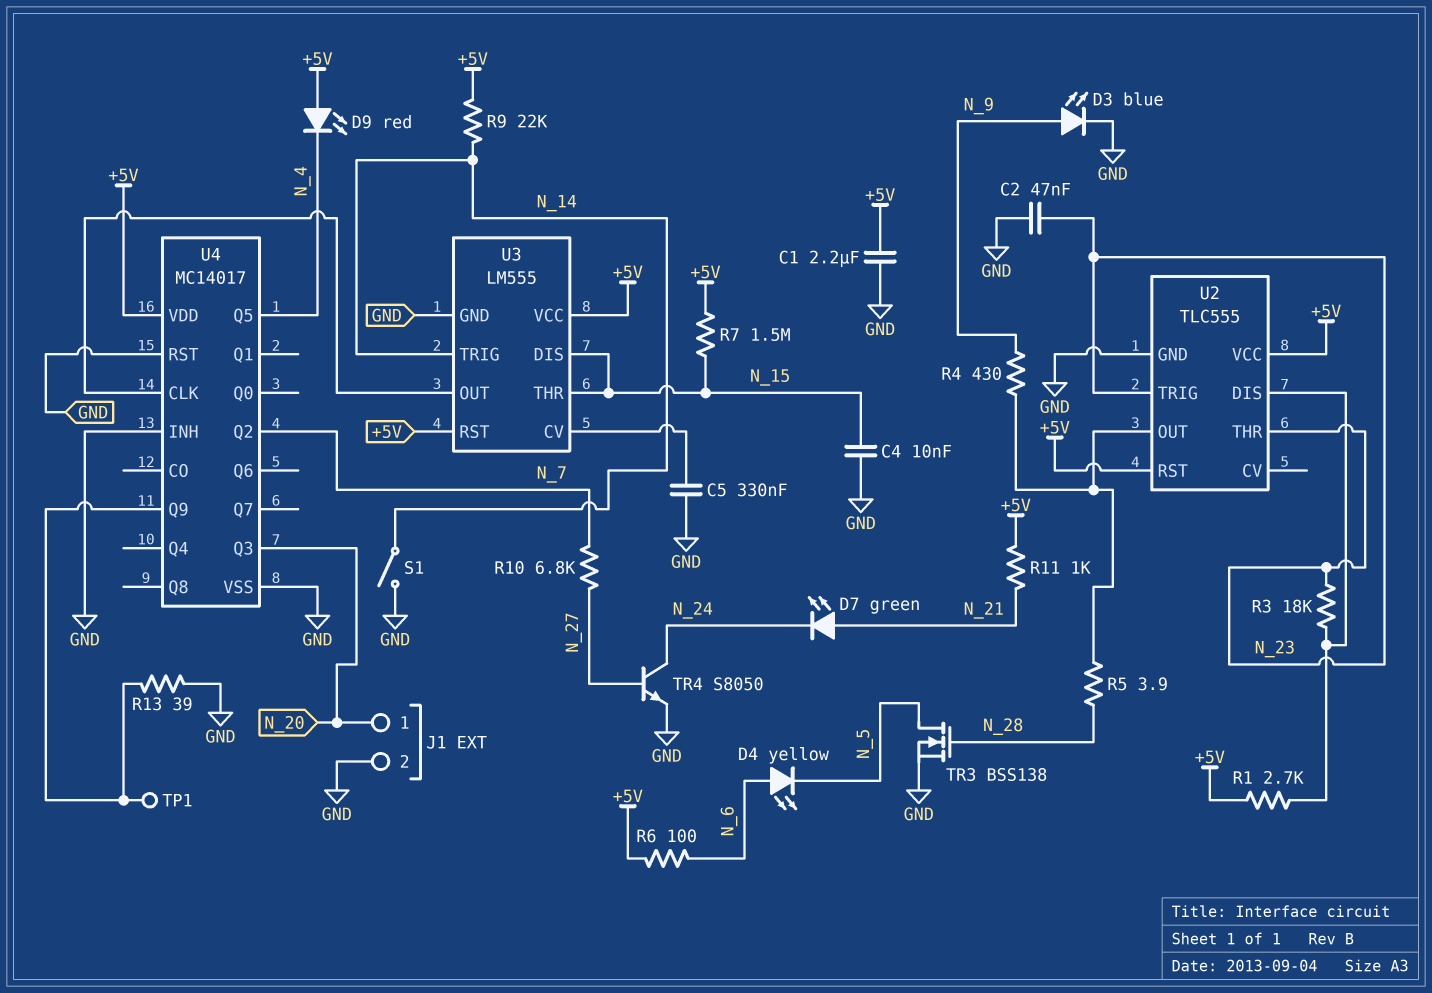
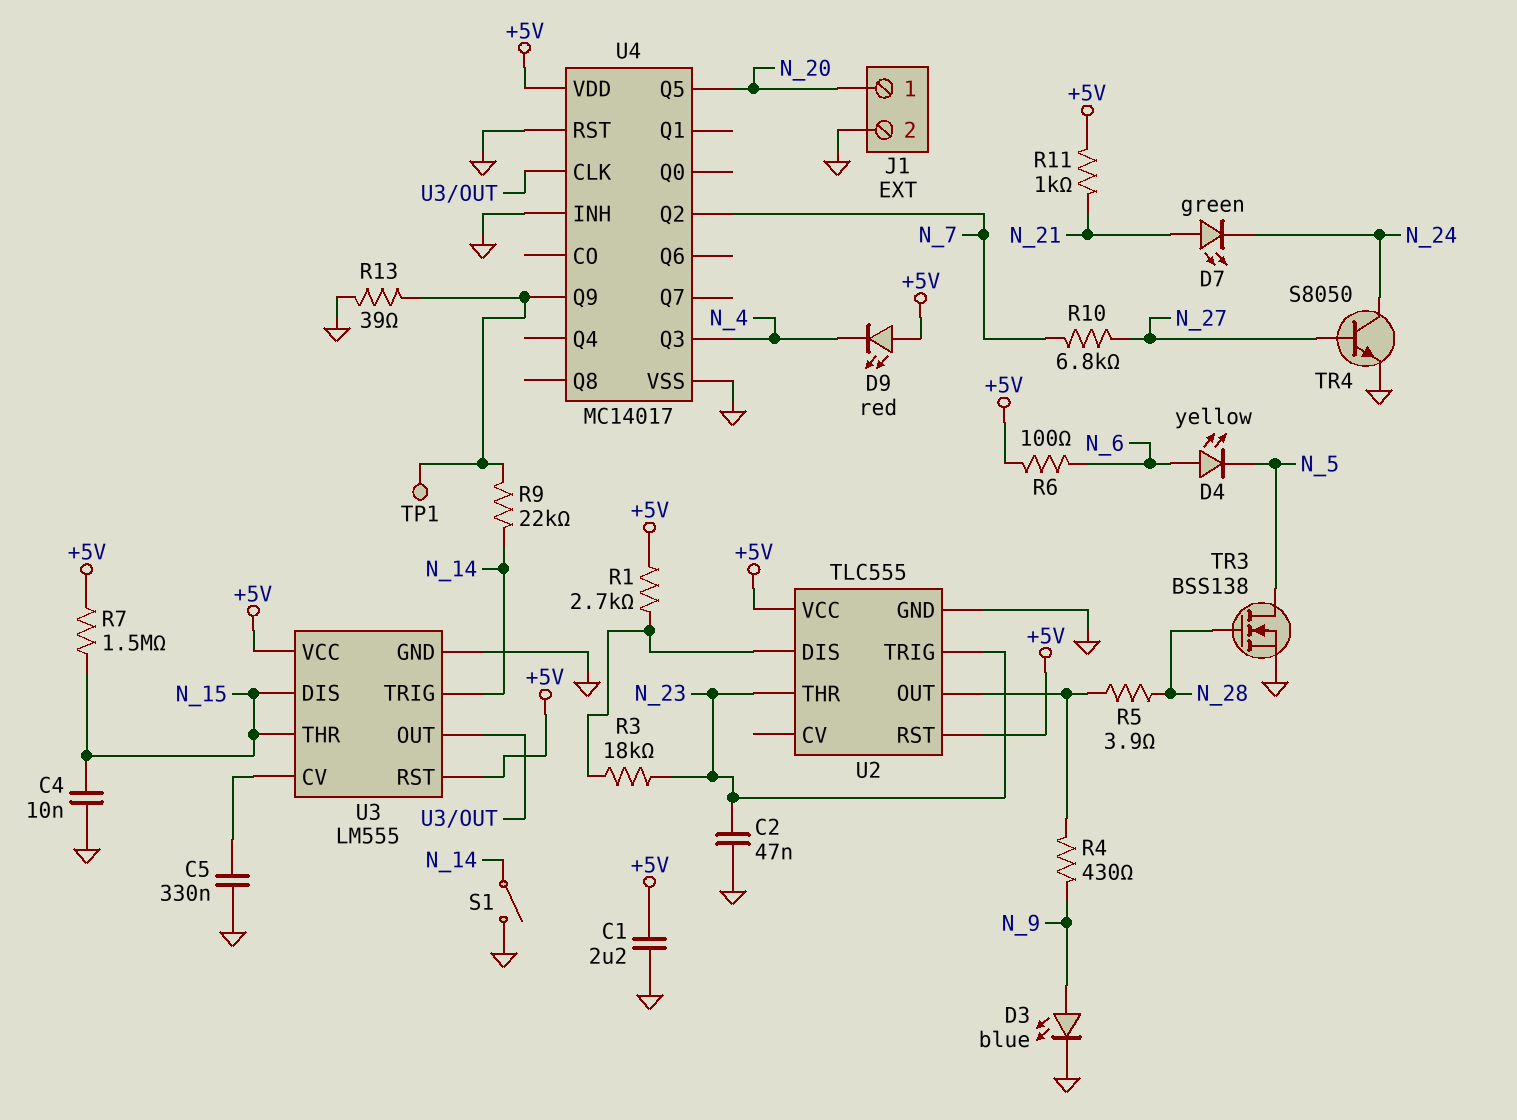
R9: 22k (+5V, N_14) -> 22k (N_14, U4/Q9)
U4 pin Q3: N_20 -> N_4
U4 pin Q5: N_4 -> N_20

